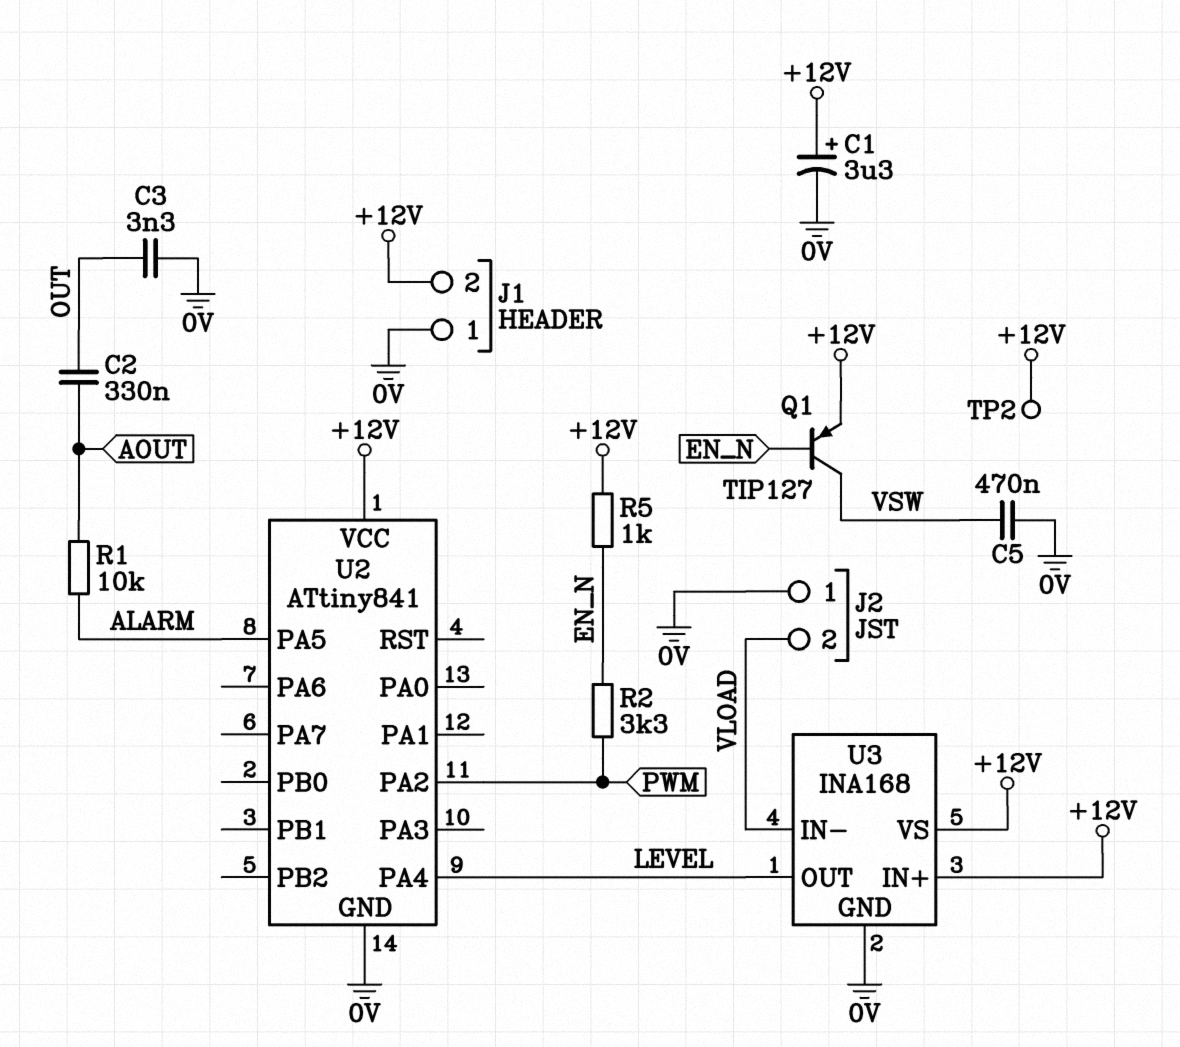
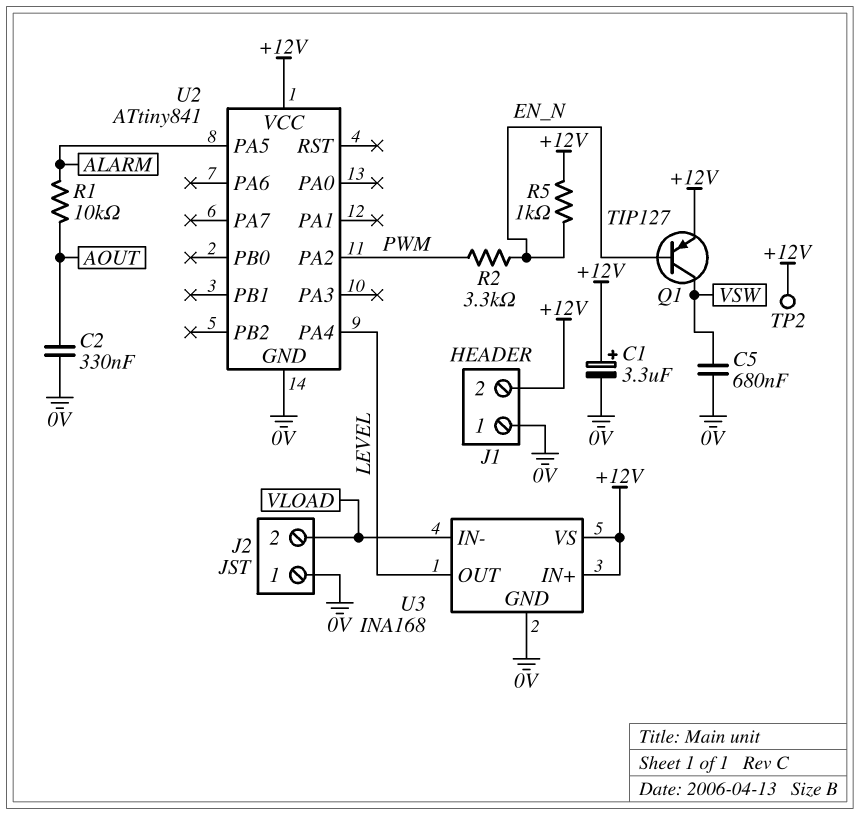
C2: 330nF (AOUT, OUT) -> 330nF (0V, AOUT)
C3: 3.3nF (0V, OUT) -> none
C5: 470nF (0V, VSW) -> 680nF (0V, VSW)

